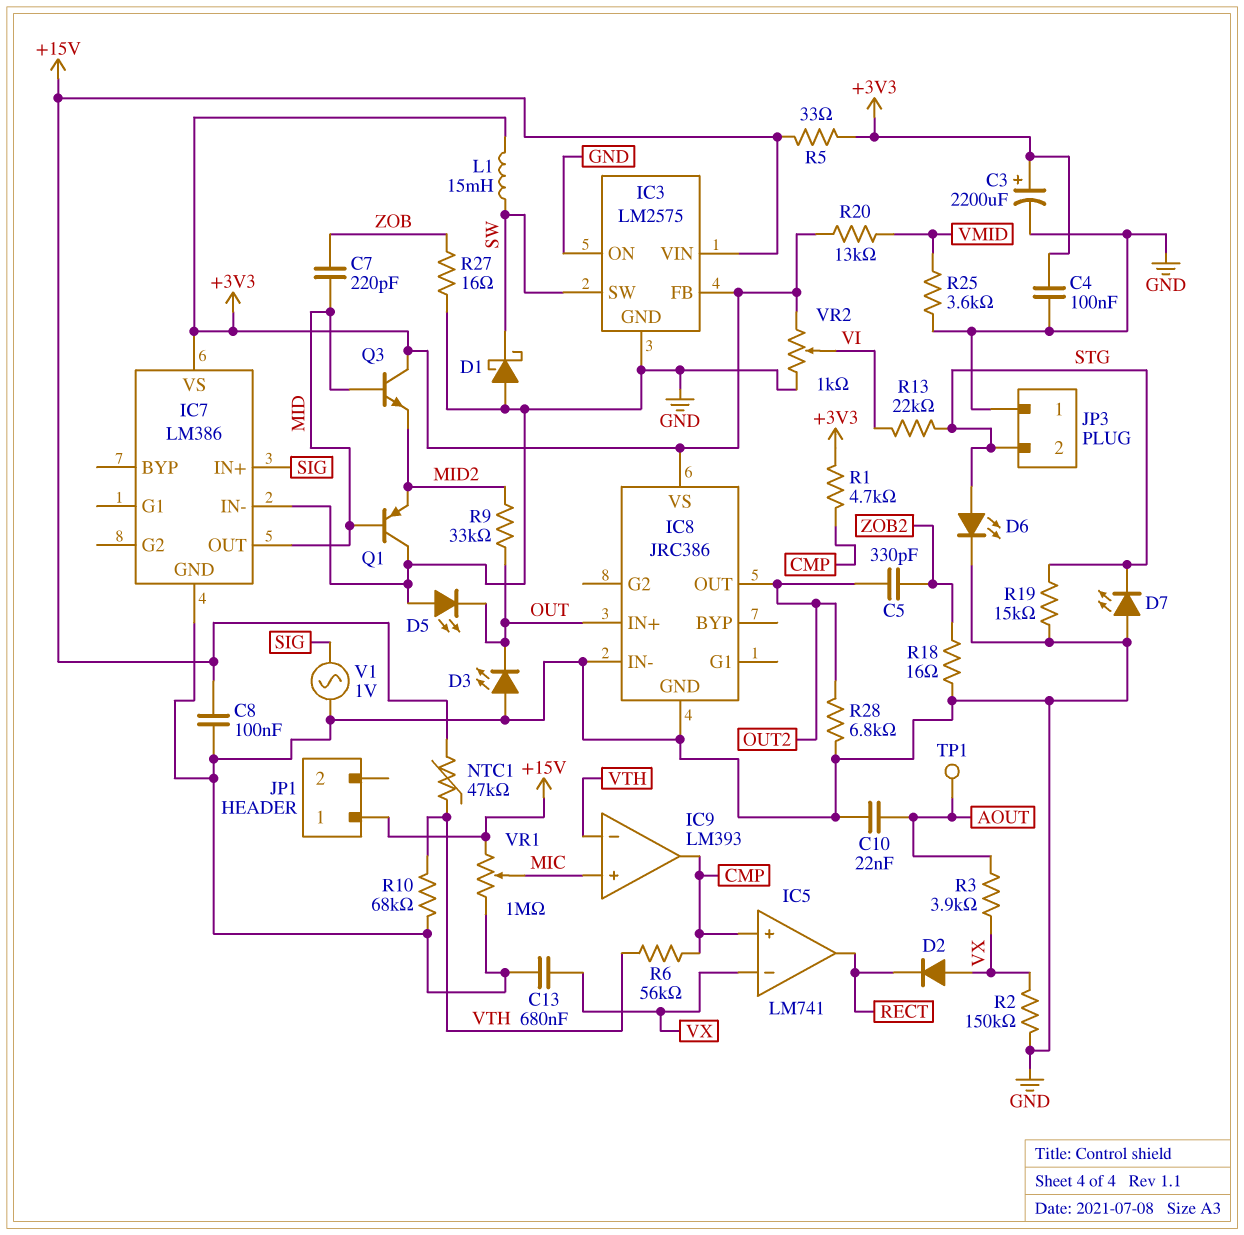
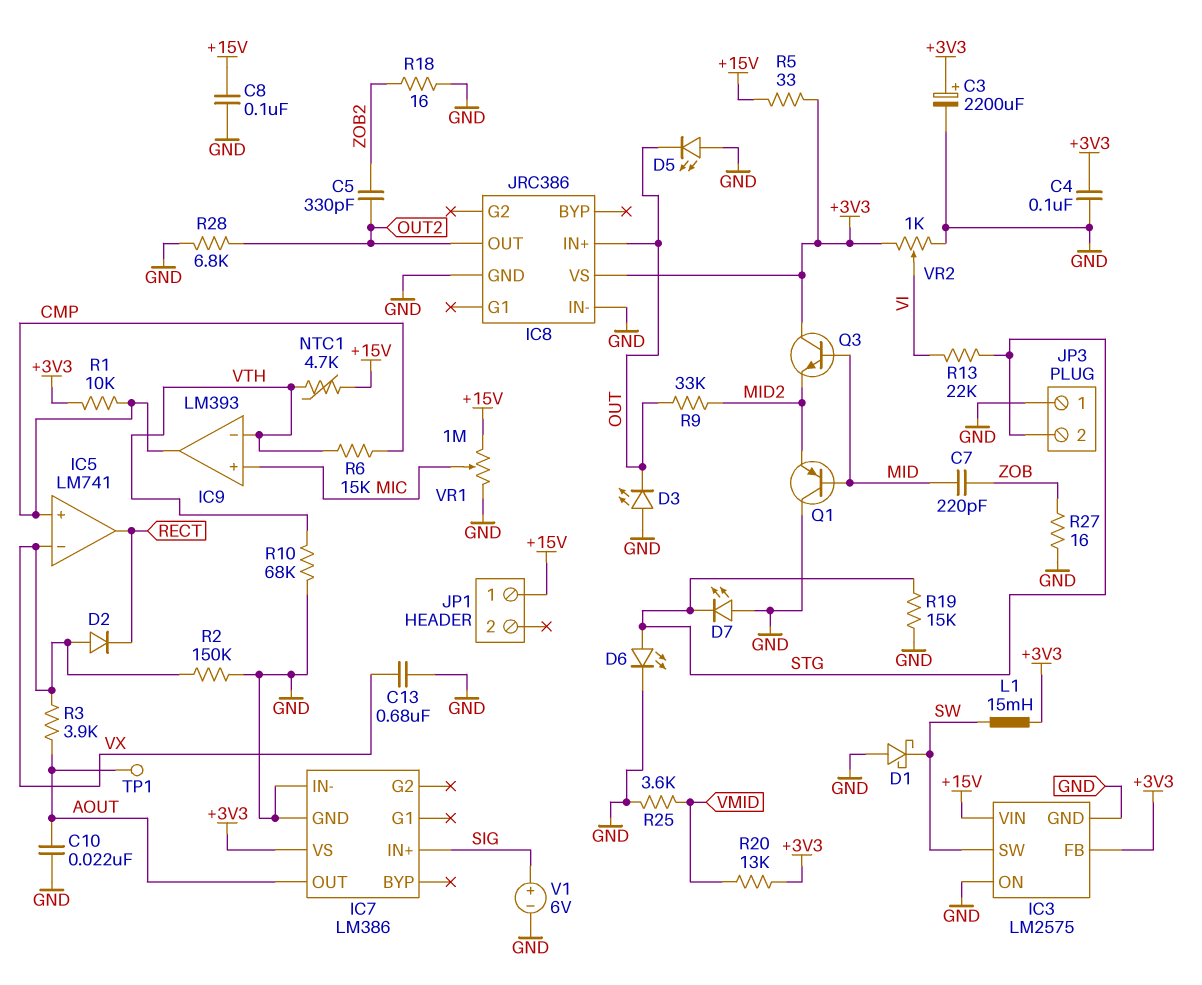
IC7 pin OUT: MID -> AOUT
NTC1: 47k (+15V, VTH) -> 4.7k (+15V, VTH)
R1: 4.7k (+3V3, CMP) -> 10k (+3V3, CMP)
R6: 56k (CMP, VTH) -> 15k (CMP, VTH)
V1: AC 1V (GND, SIG) -> 6V (plus SIG, minus GND)

